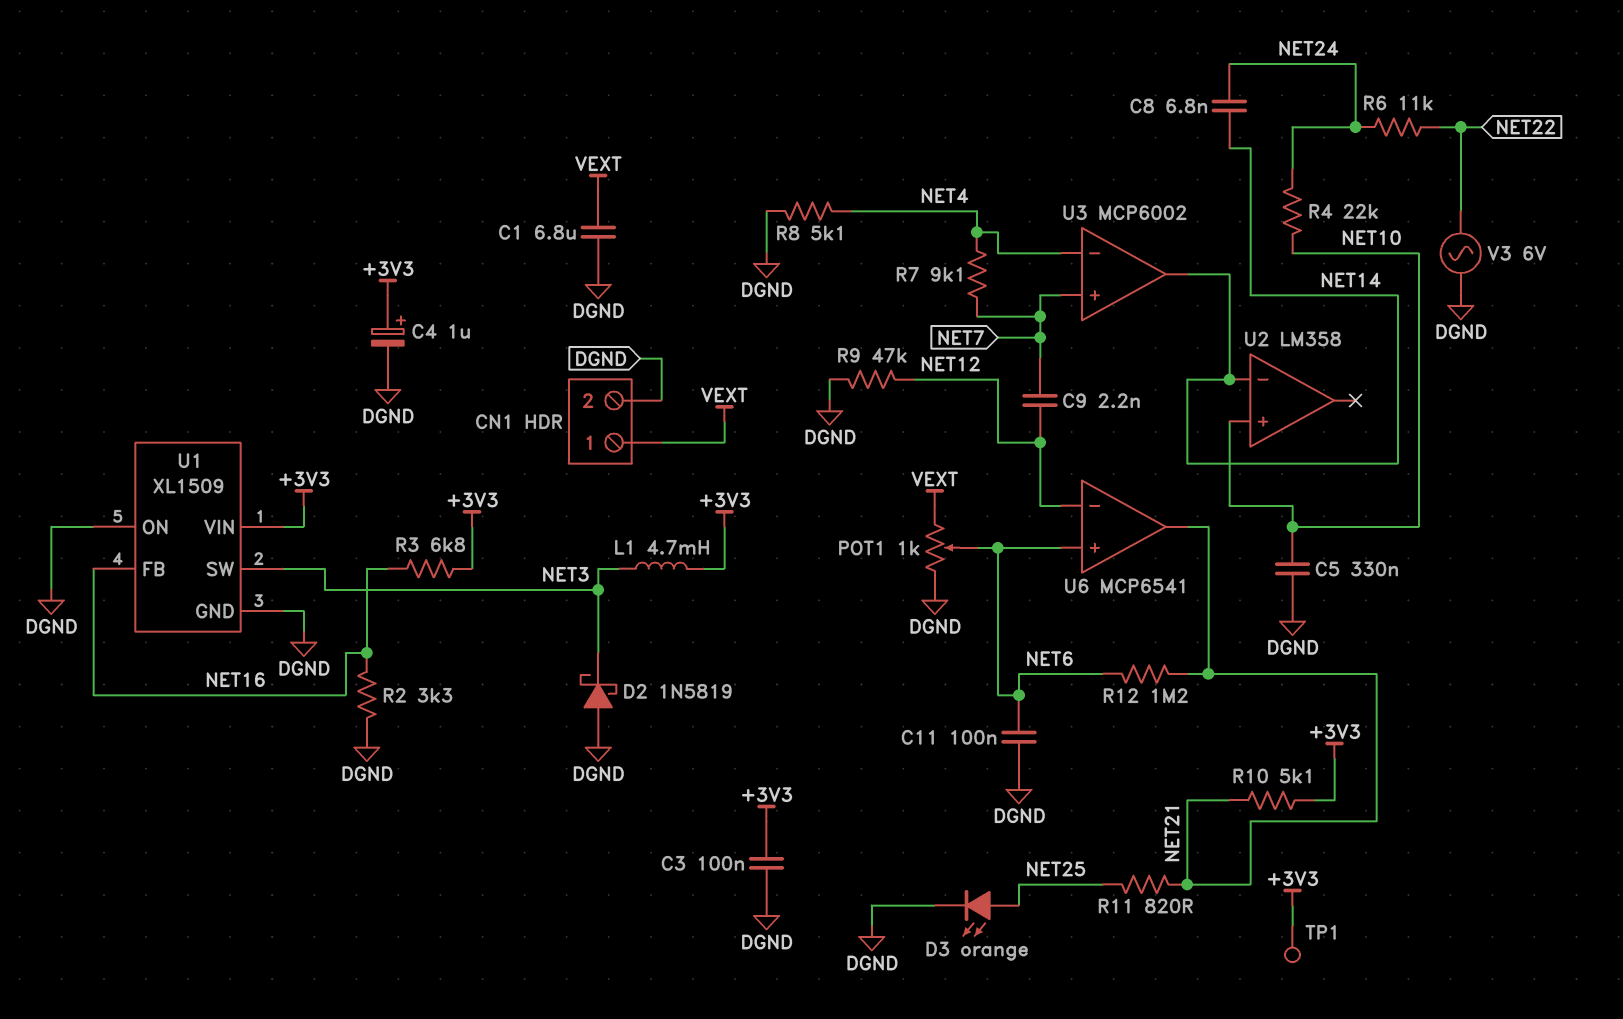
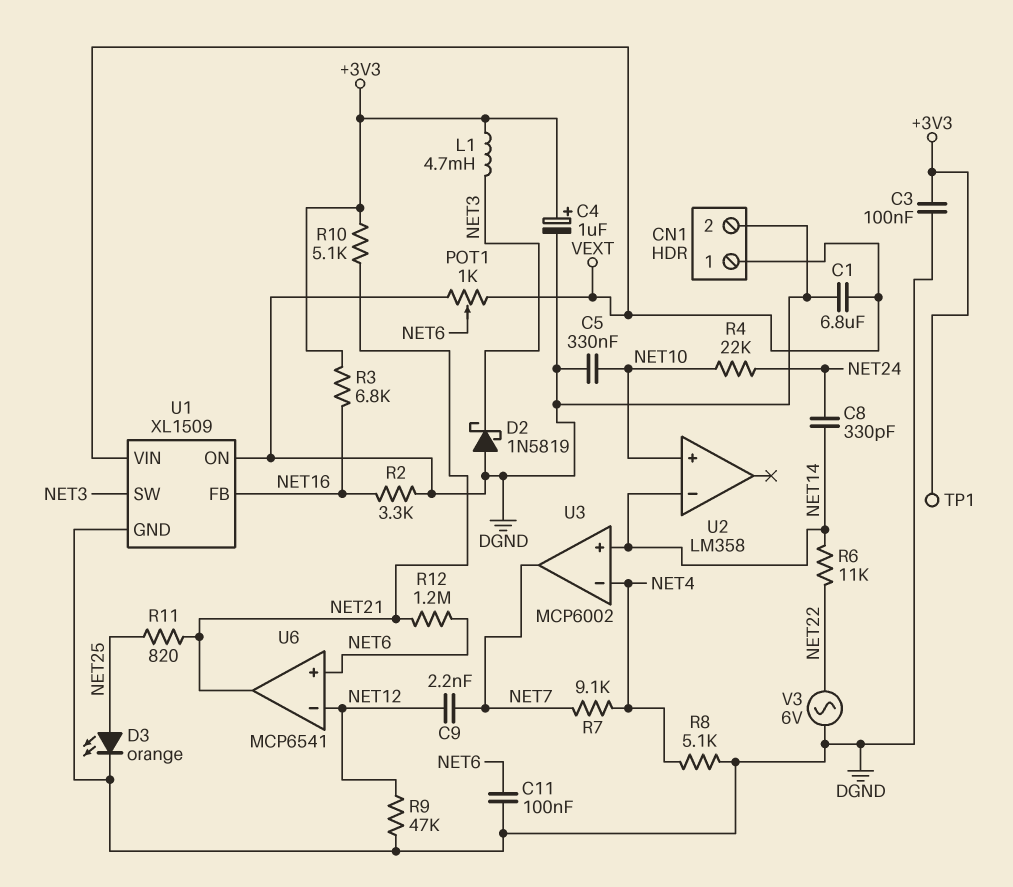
C8: 6.8nF (NET14, NET24) -> 330pF (NET14, NET24)
R6: 11k (NET22, NET24) -> 11k (NET14, NET22)
U1 pin VIN: +3V3 -> VEXT
U3 pin in+: NET7 -> NET14
U3 pin out: NET14 -> NET7

